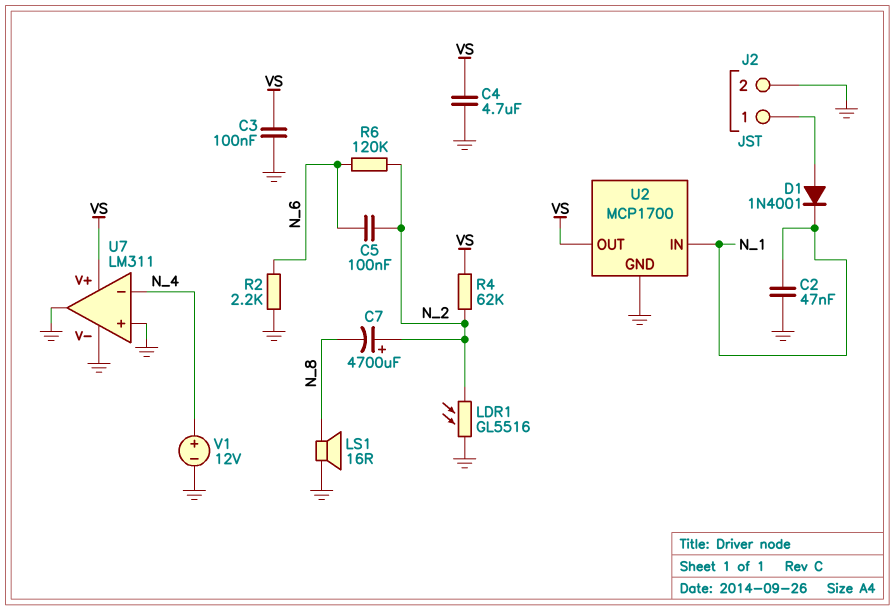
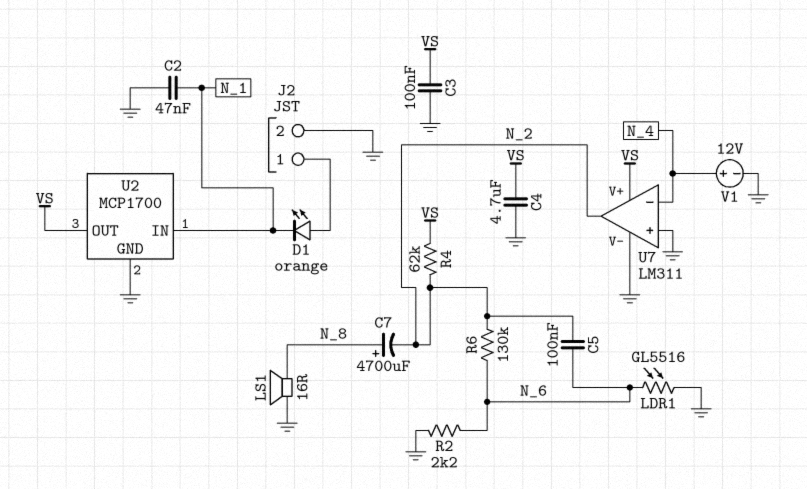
C7: 4700uF (plus N_2, minus N_8) -> 4700uF (plus N_8, minus N_2)
D1: diode 1N4001 (A J2/1, K N_1) -> LED orange (A J2/1, K N_1)
LDR1: GL5516 (GND, N_2) -> GL5516 (GND, N_6)
R6: 120k (N_2, N_6) -> 130k (N_2, N_6)
U7 pin out: GND -> N_2

